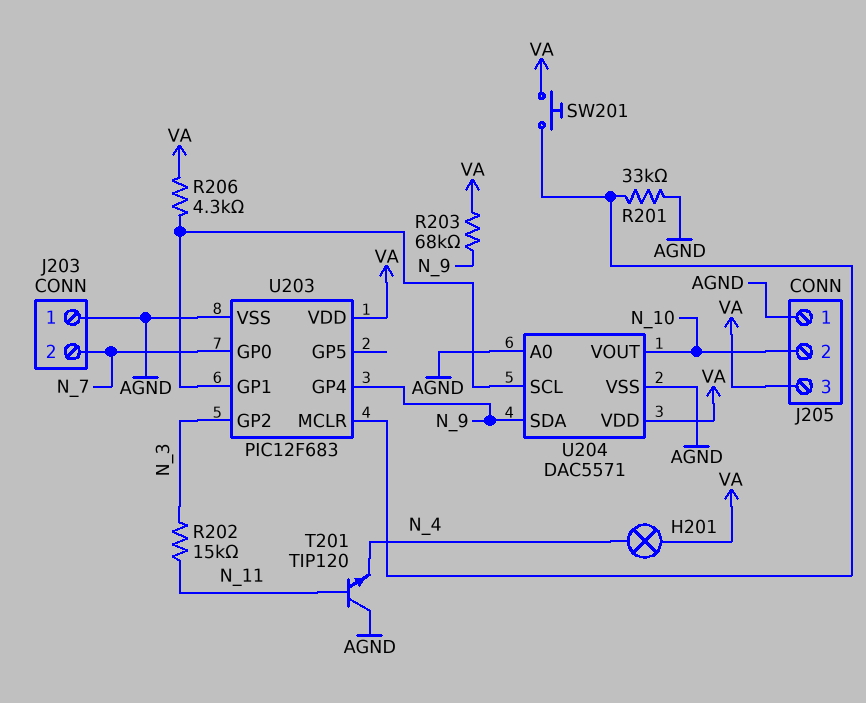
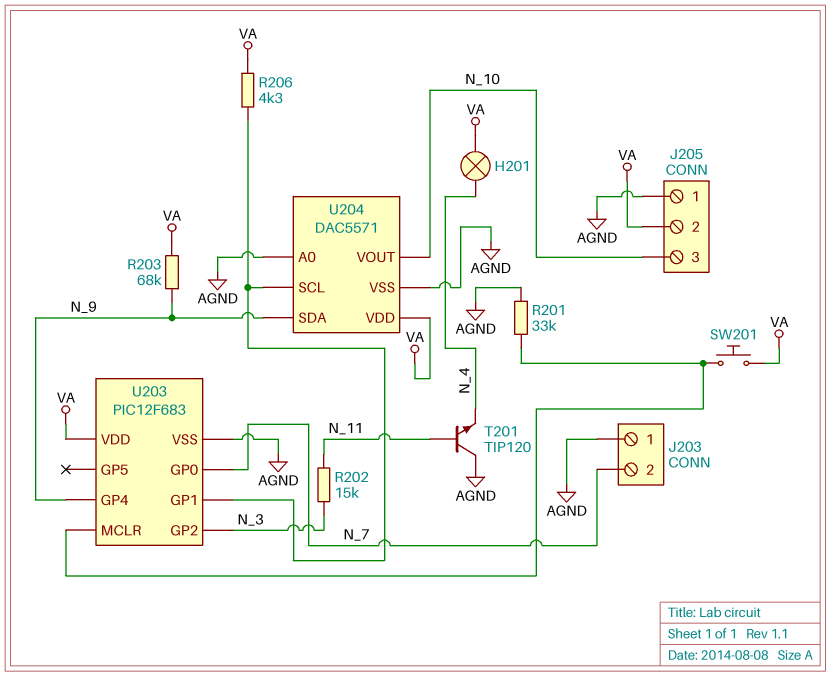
J205 pin 2: N_10 -> VA
J205 pin 3: VA -> N_10

